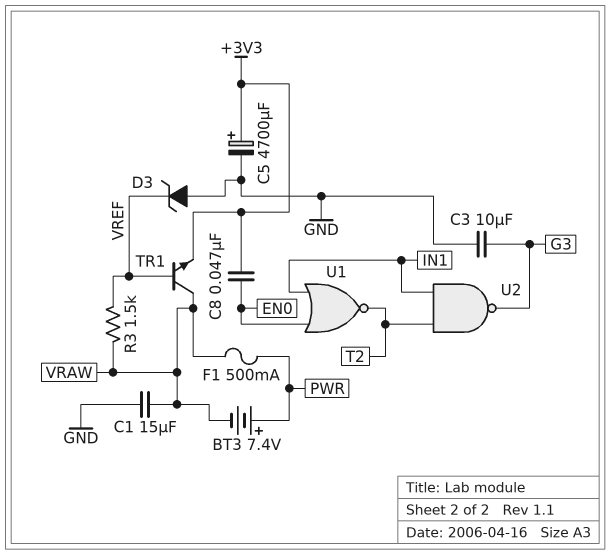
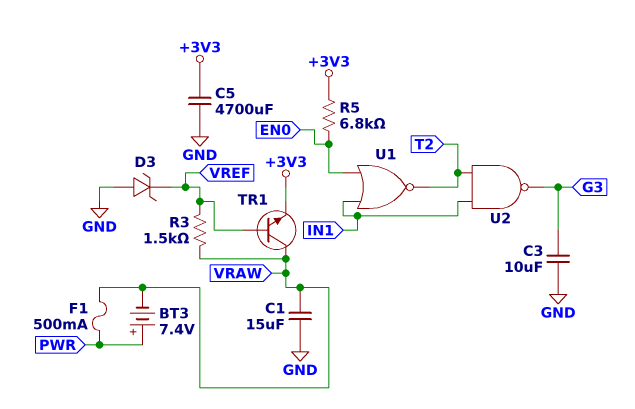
C5: 4700uF (plus +3V3, minus GND) -> 4700uF (+3V3, GND)
C8: 47nF (+3V3, EN0) -> none
R5: none -> 6.8k (+3V3, EN0)

